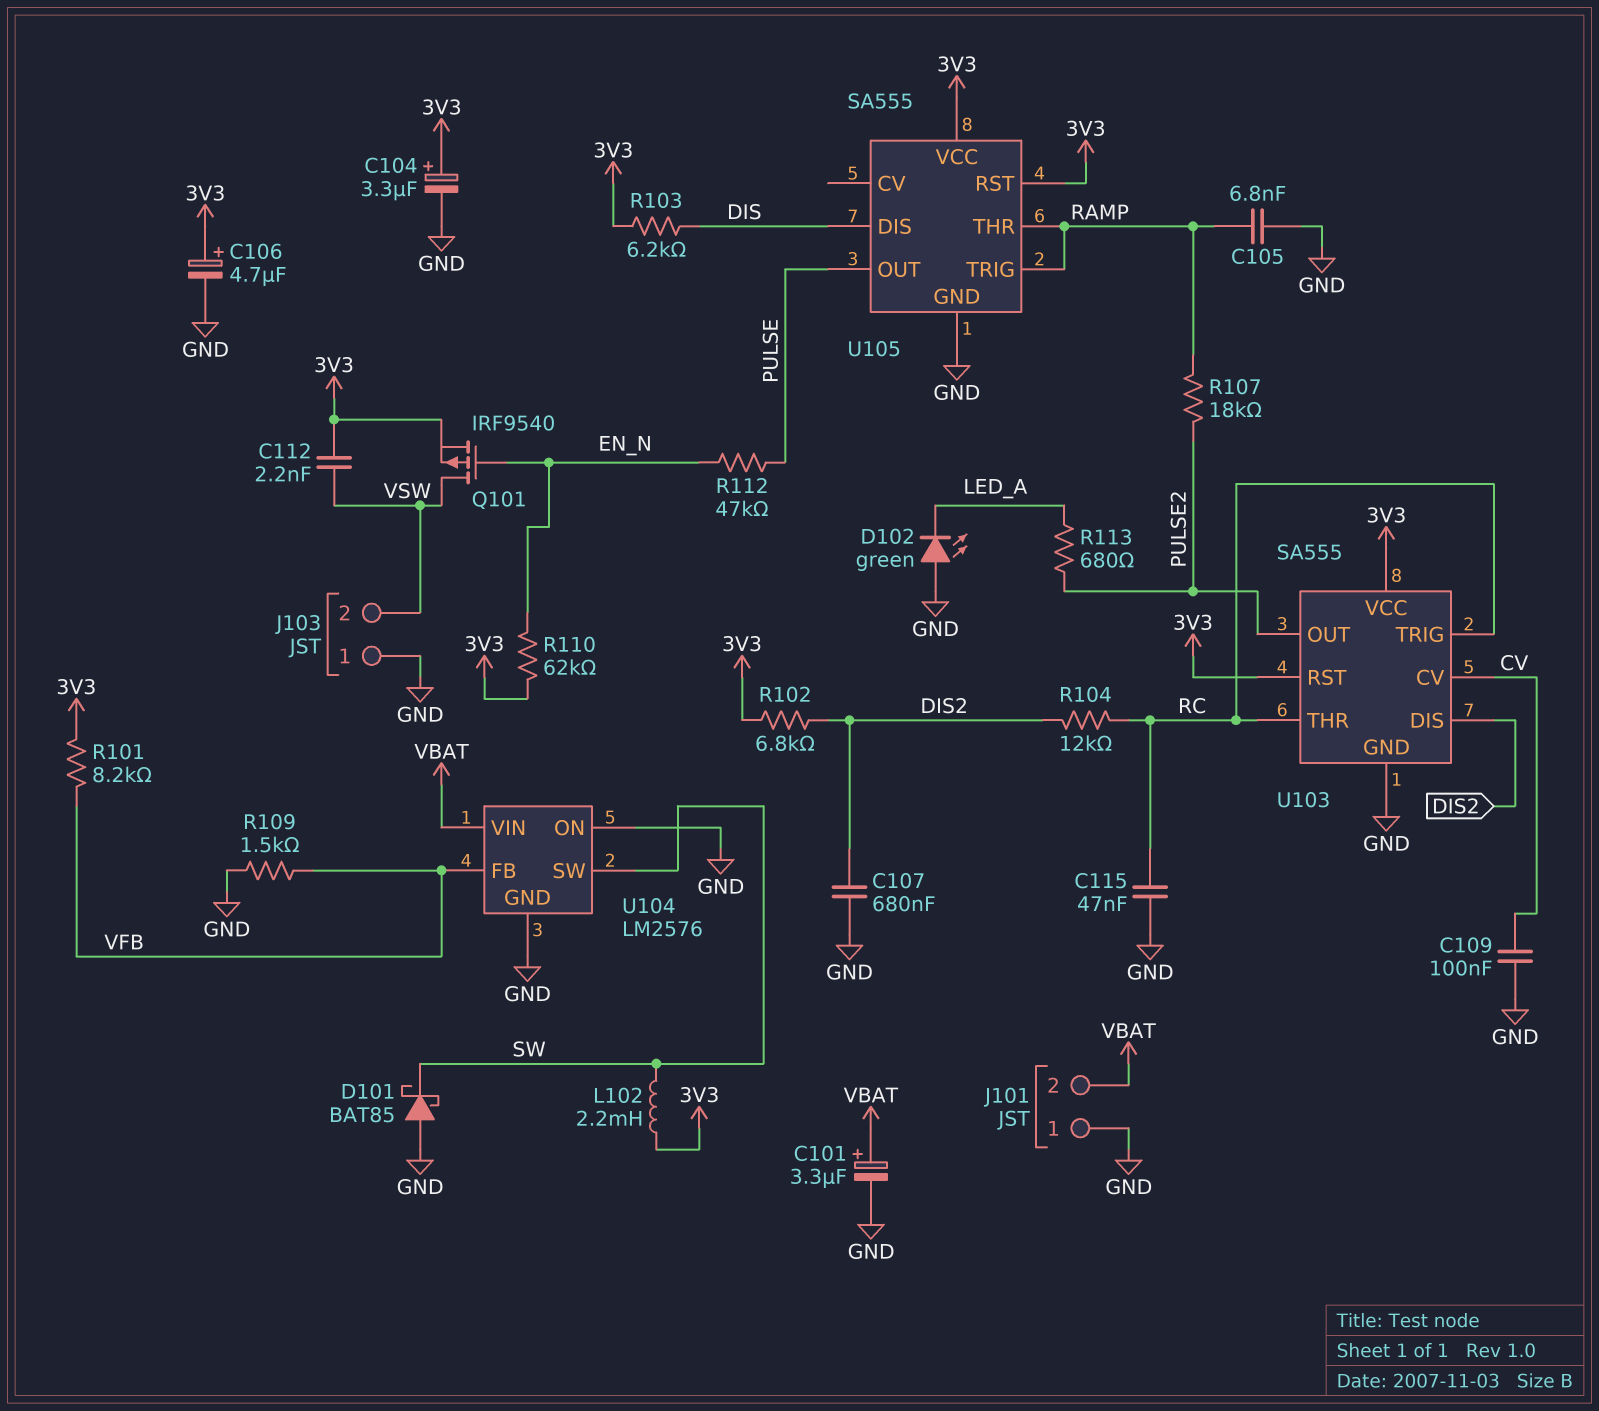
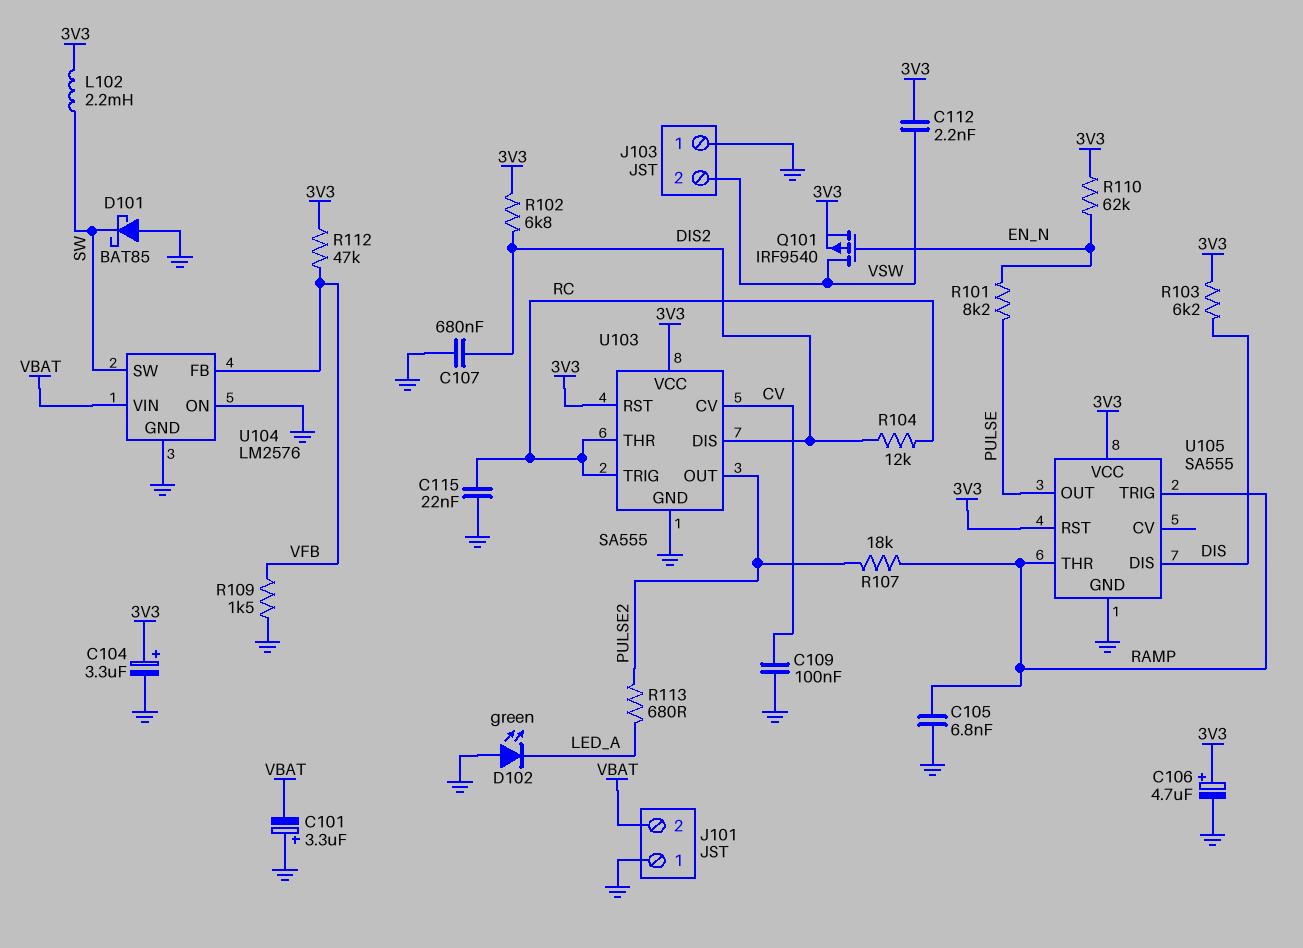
C101: 3.3uF (plus VBAT, minus GND) -> 3.3uF (plus GND, minus VBAT)
C115: 47nF (GND, RC) -> 22nF (GND, RC)
R101: 8.2k (3V3, VFB) -> 8.2k (EN_N, PULSE)
R112: 47k (EN_N, PULSE) -> 47k (3V3, VFB)

